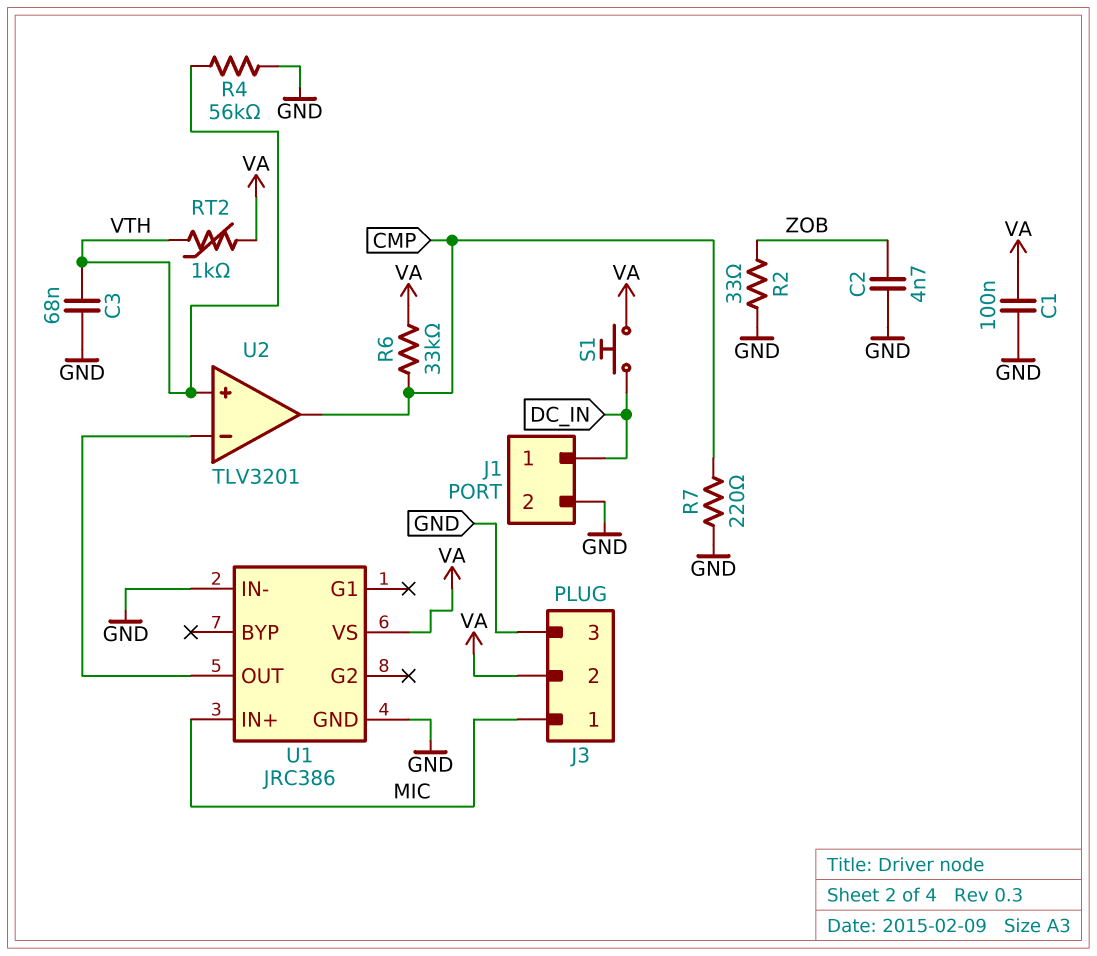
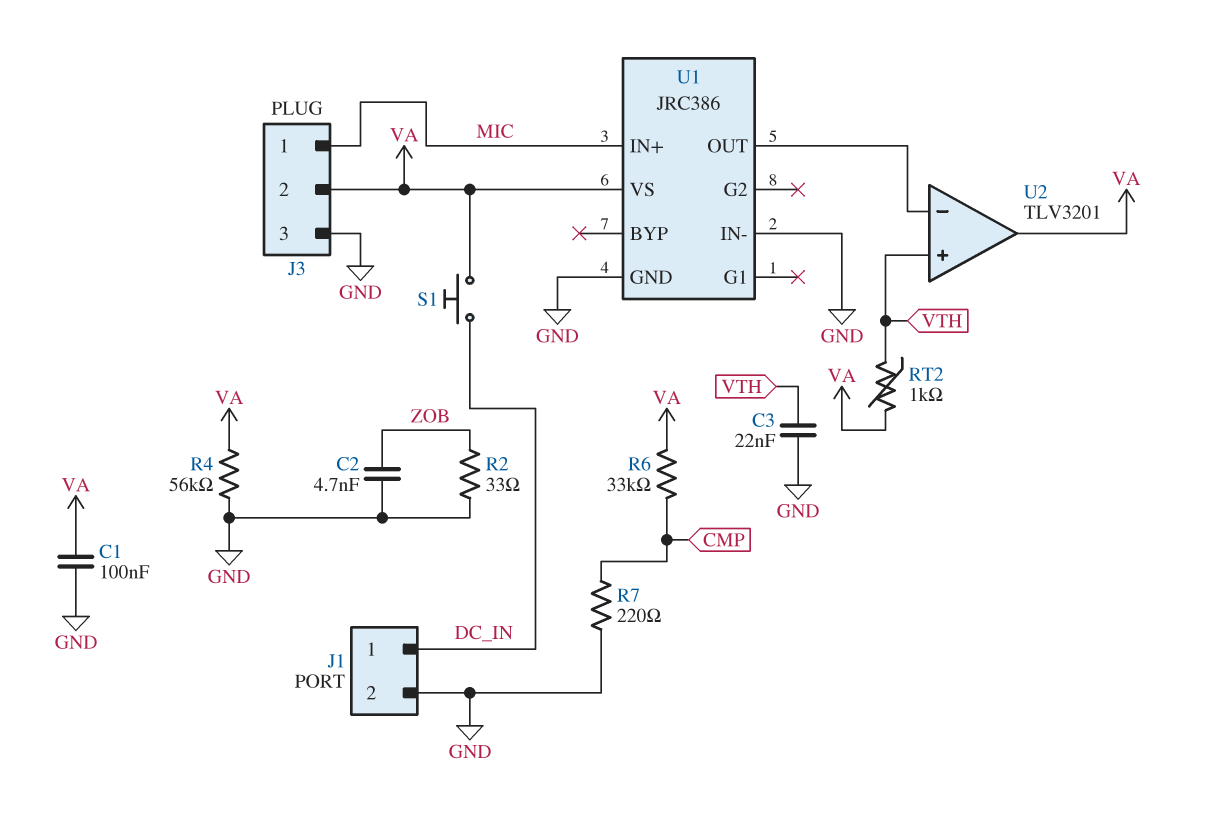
C3: 68nF (GND, VTH) -> 22nF (GND, VTH)
R4: 56k (GND, VTH) -> 56k (GND, VA)
U2 pin out: CMP -> VA

